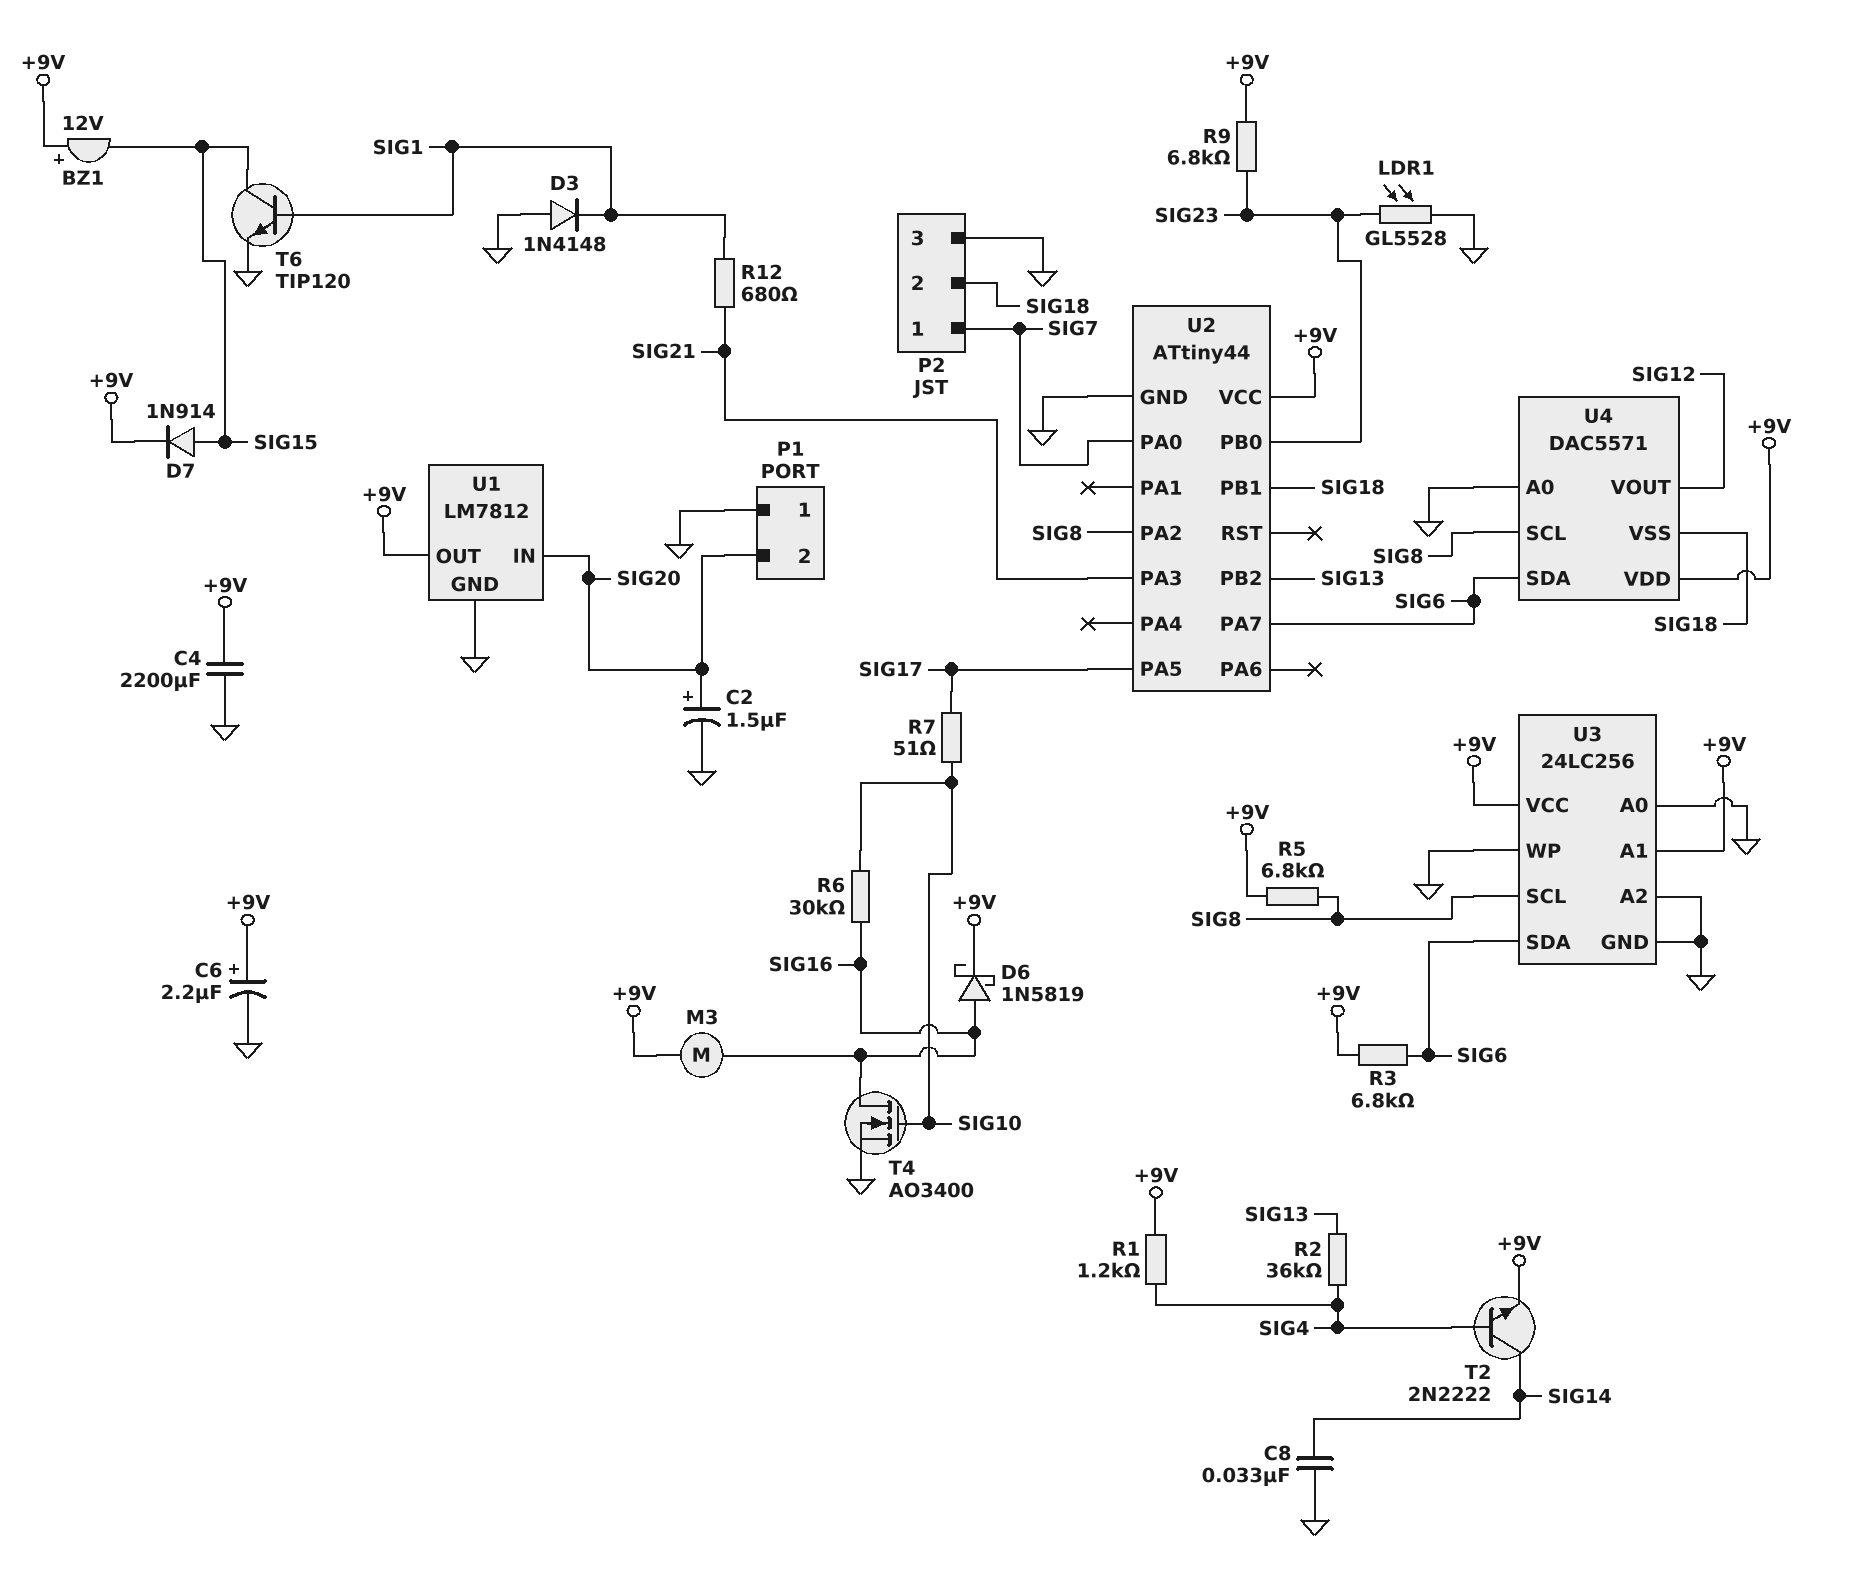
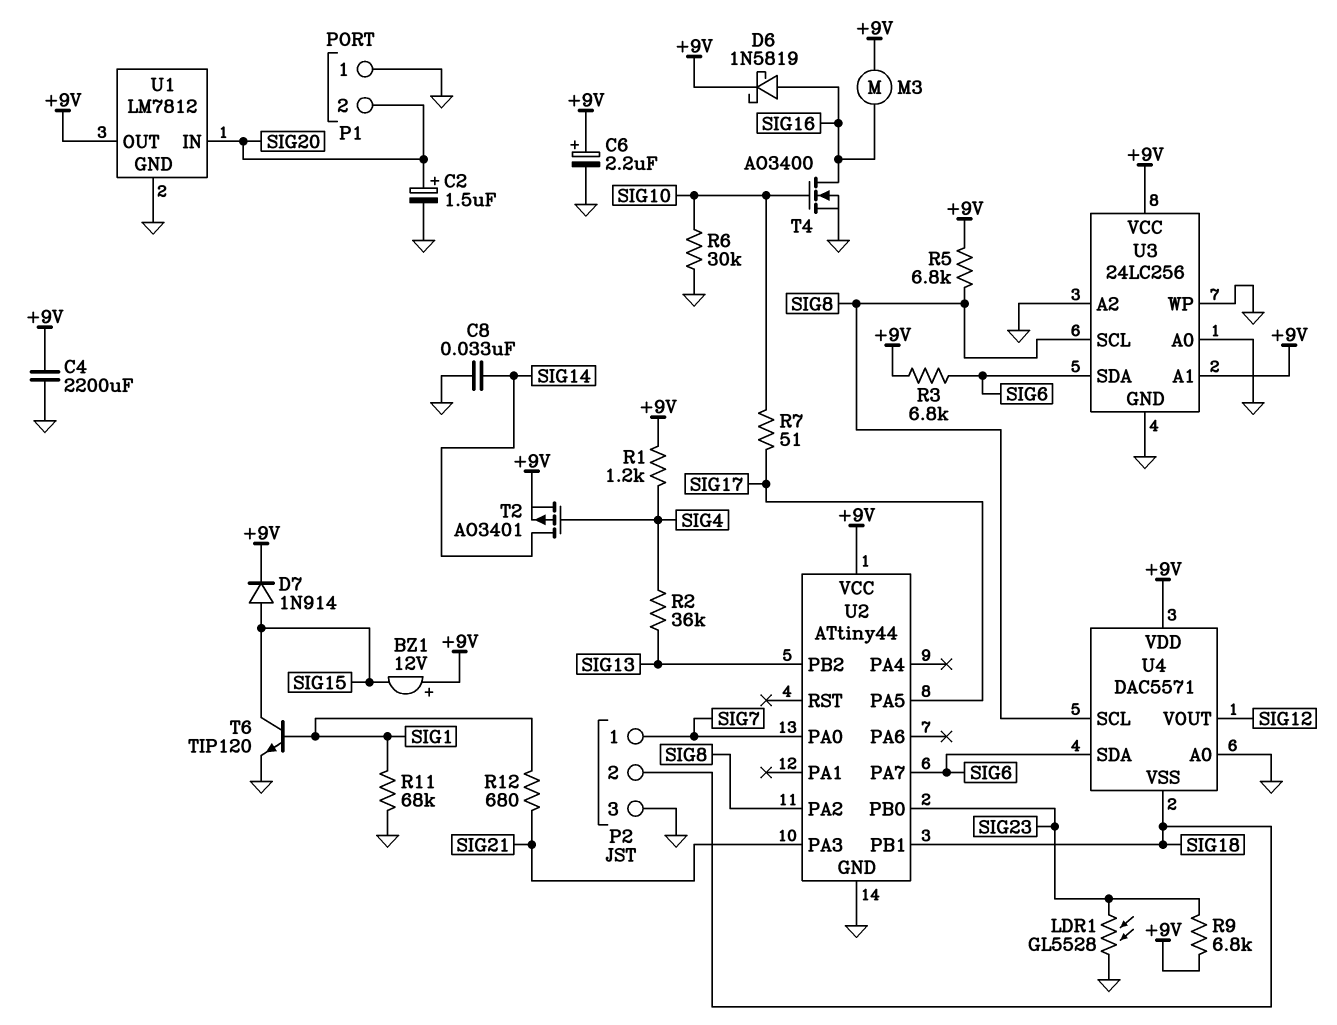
D3: diode 1N4148 (A GND, K SIG1) -> none
R6: 30k (SIG10, SIG16) -> 30k (GND, SIG10)
R11: none -> 68k (GND, SIG1)
T2: NPN 2N2222 (B SIG4, C SIG14, E +9V) -> PMOS AO3401 (G SIG4, D SIG14, S +9V)

